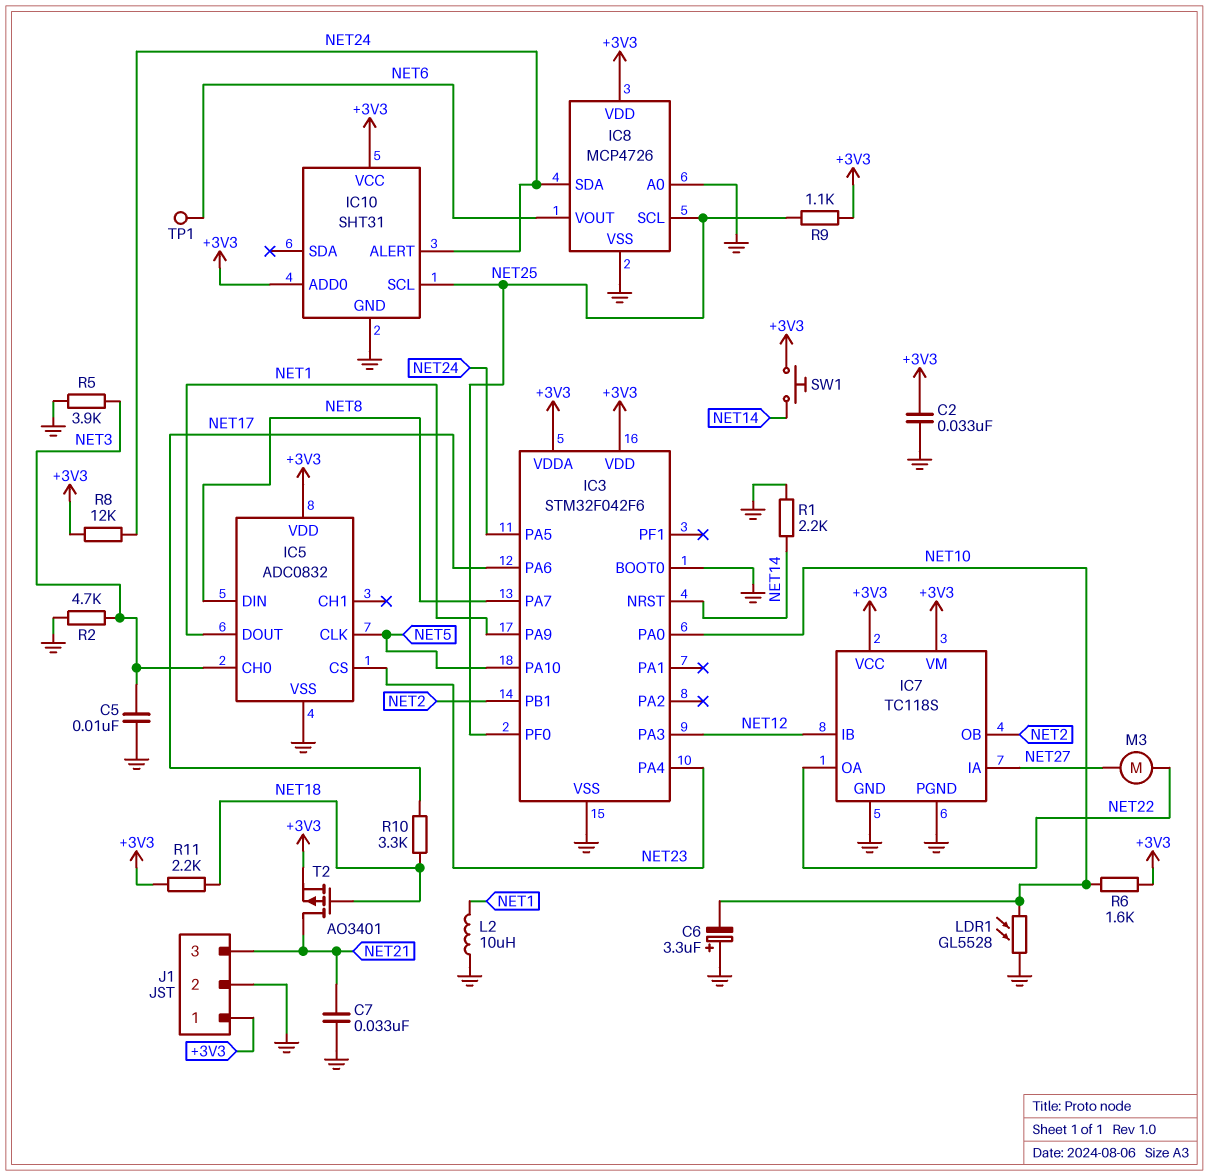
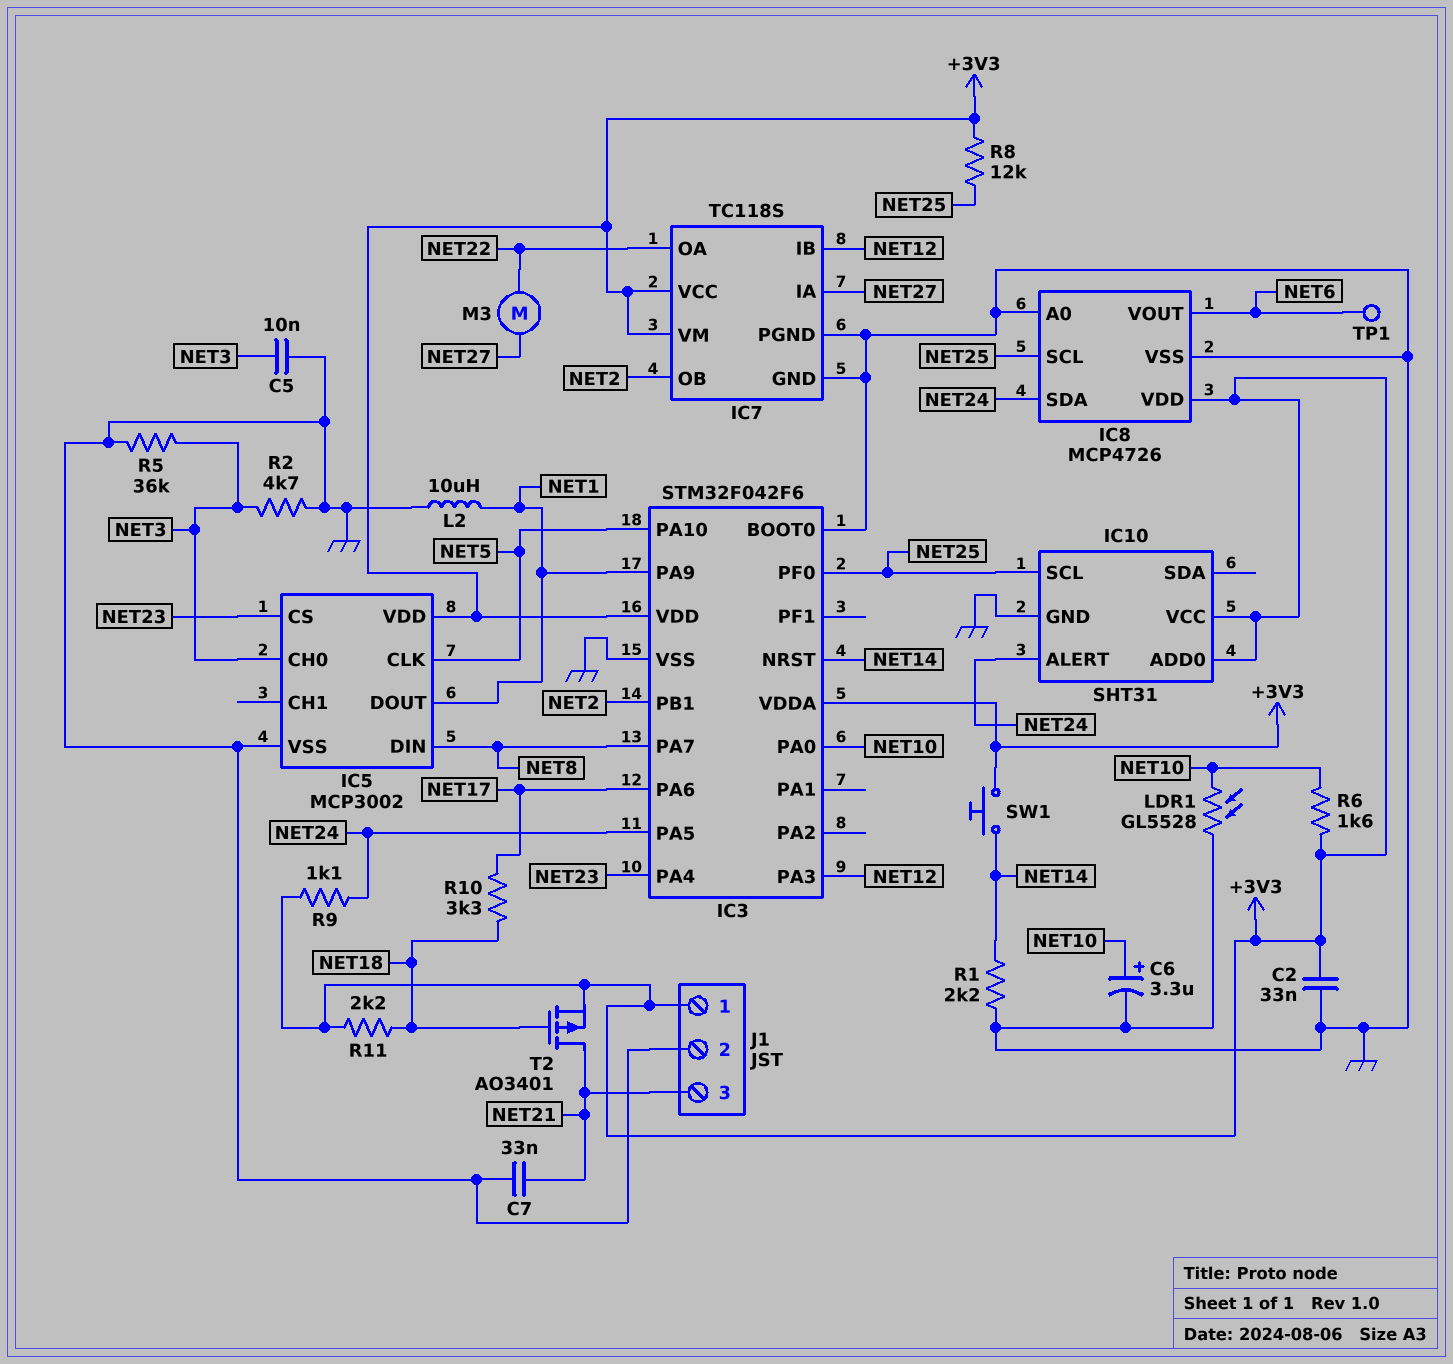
C6: 3.3uF (plus GND, minus NET10) -> 3.3uF (plus NET10, minus GND)
IC5: ADC0832 -> MCP3002
R5: 3.9k (GND, NET3) -> 36k (GND, NET3)
R8: 12k (+3V3, NET24) -> 12k (+3V3, NET25)
R9: 1.1k (+3V3, NET25) -> 1.1k (+3V3, NET24)

